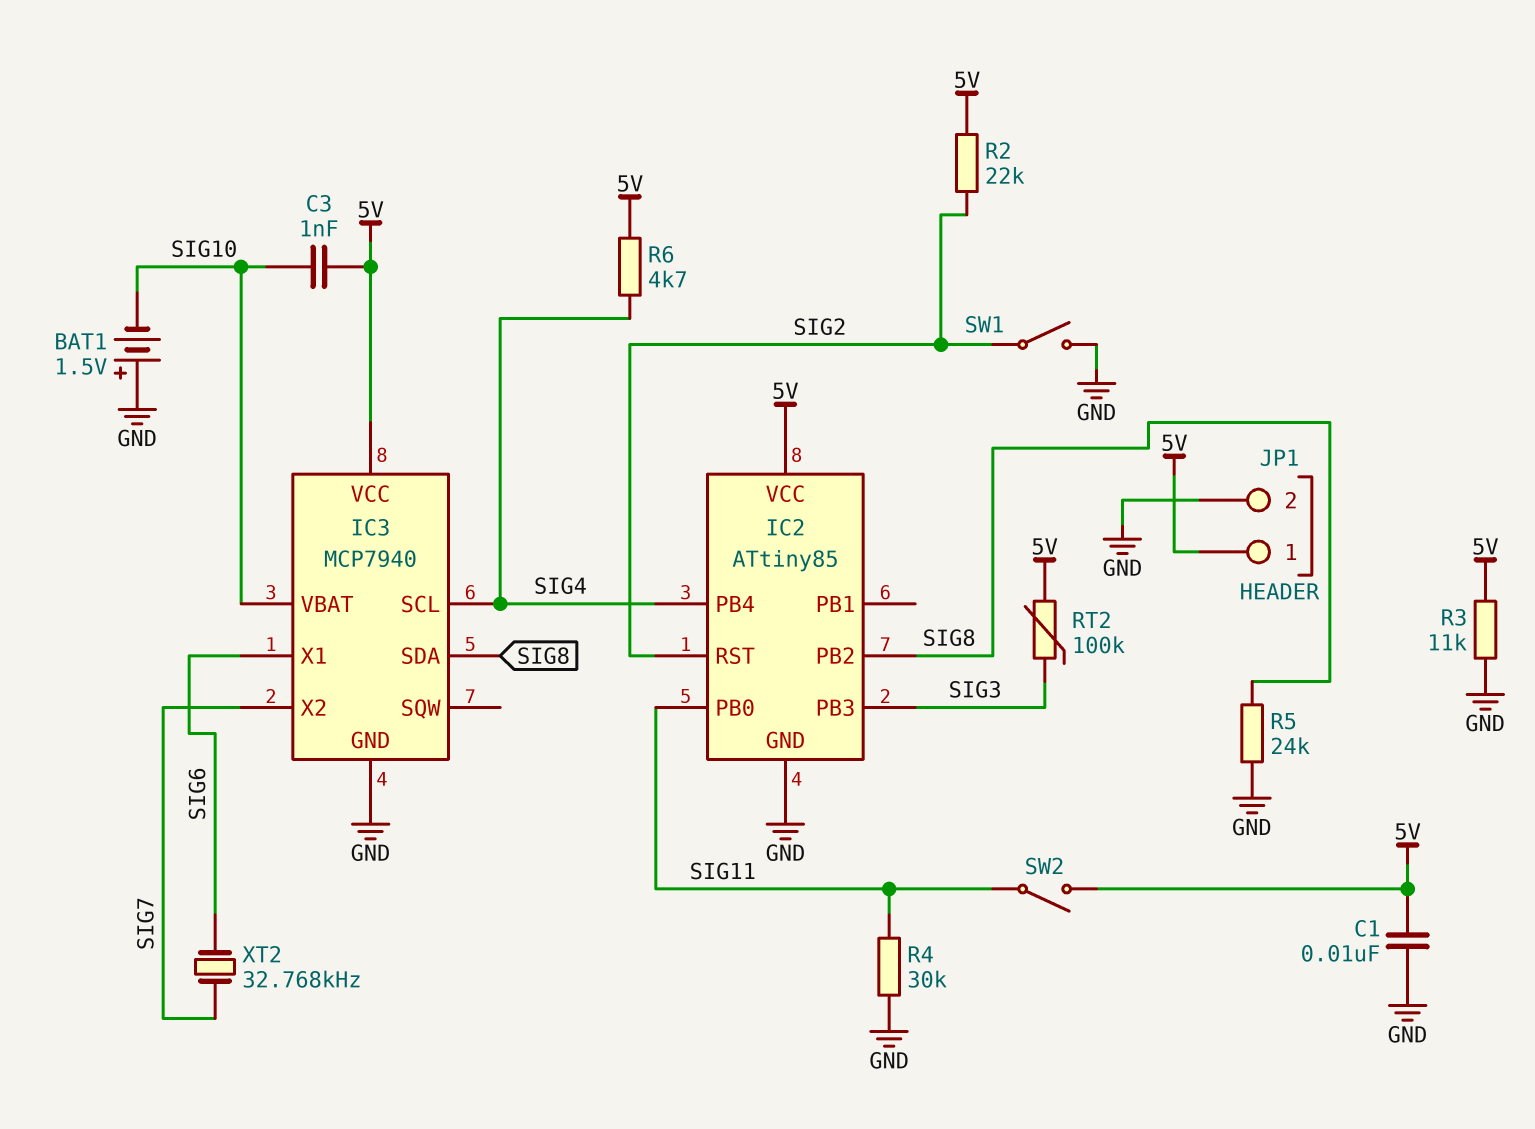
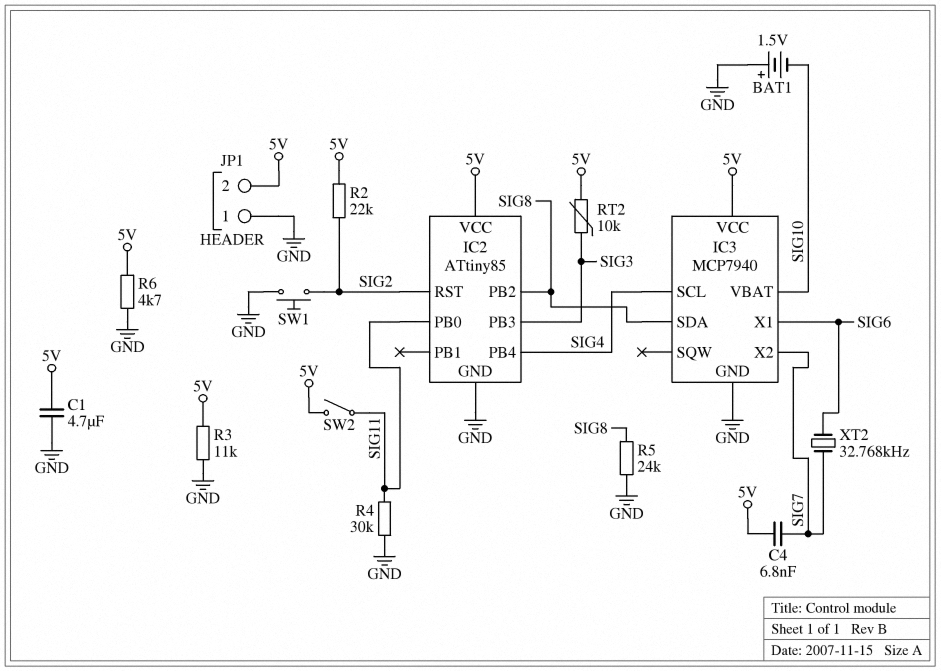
C1: 10nF (5V, GND) -> 4.7uF (5V, GND)
C3: 1nF (5V, SIG10) -> none
C4: none -> 6.8nF (5V, SIG7)
JP1 pin 1: 5V -> GND
JP1 pin 2: GND -> 5V
R6: 4.7k (5V, SIG4) -> 4.7k (5V, GND)
RT2: 100k (5V, SIG3) -> 10k (5V, SIG3)
SW1: switch (GND, SIG2) -> button (GND, SIG2)

